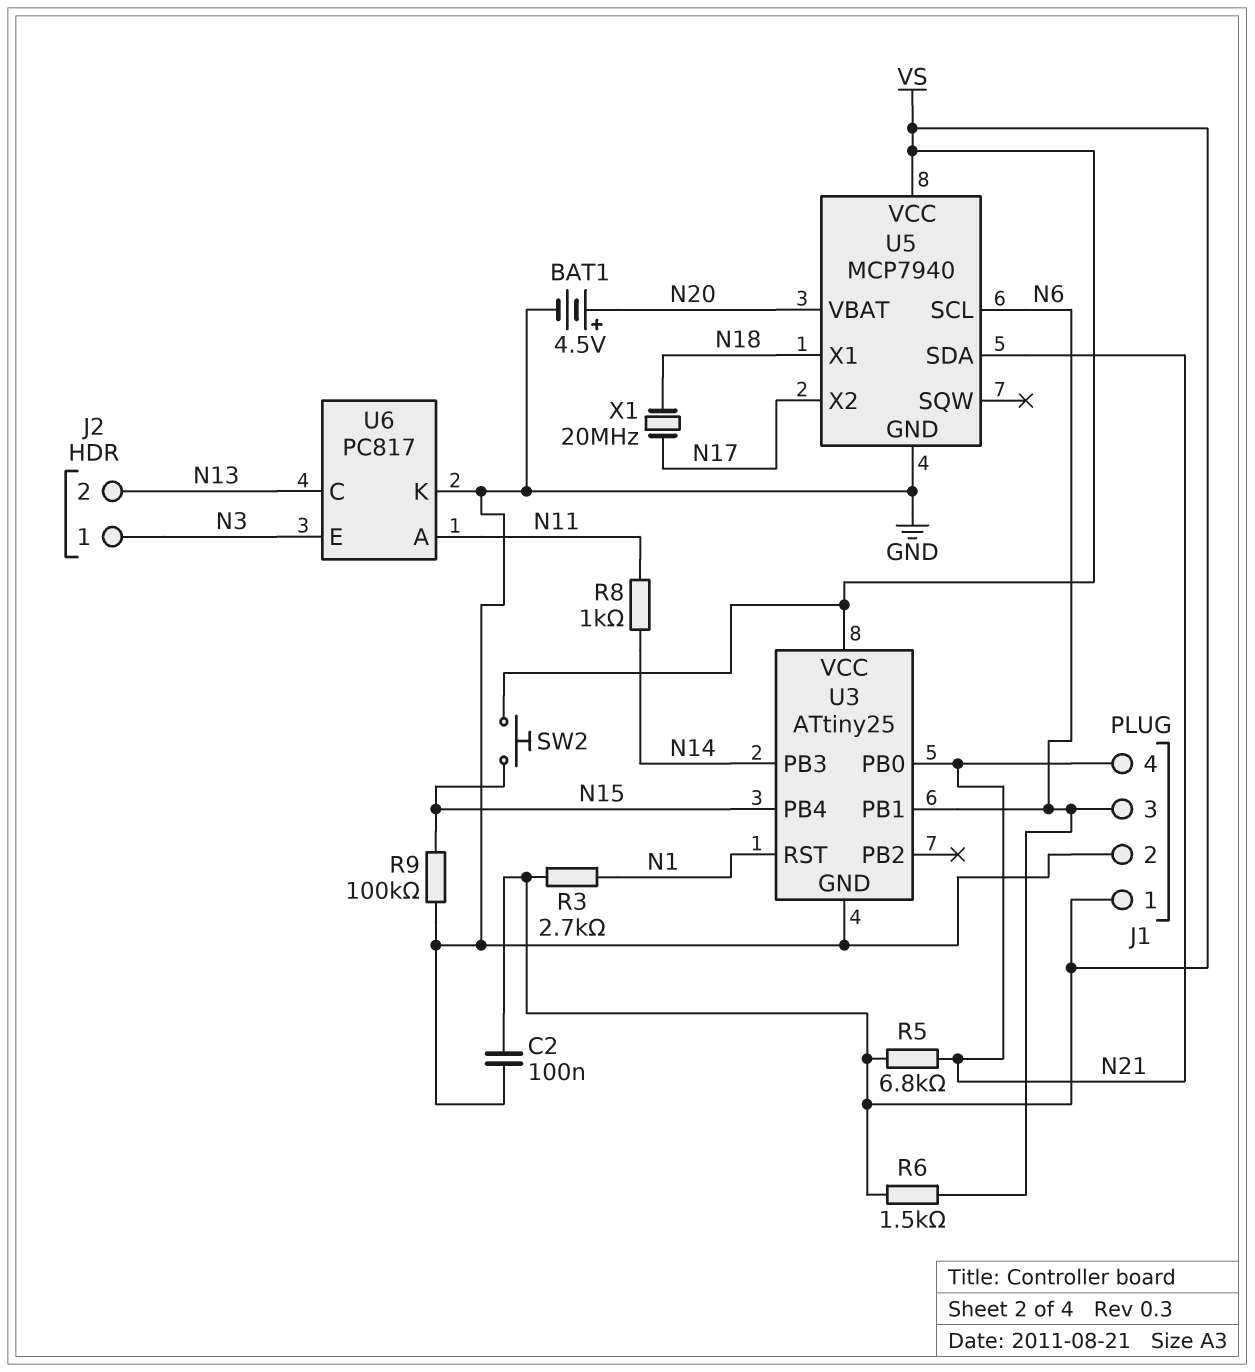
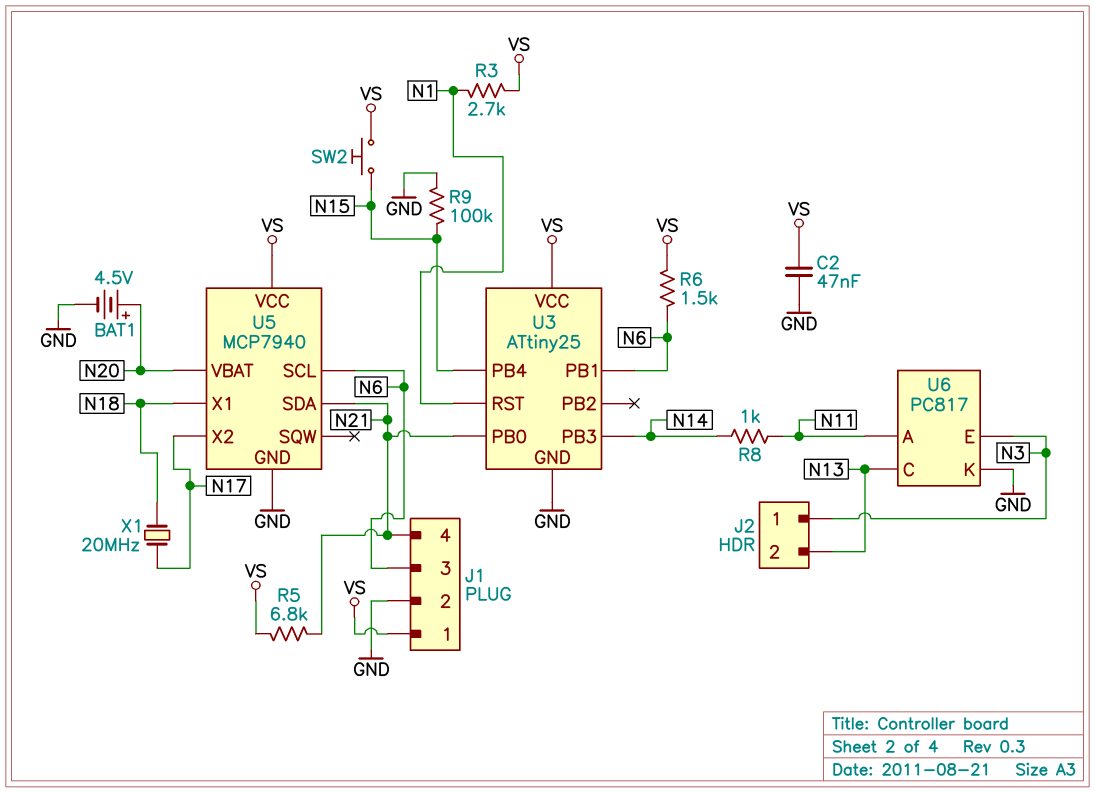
C2: 100nF (GND, VS) -> 47nF (GND, VS)

